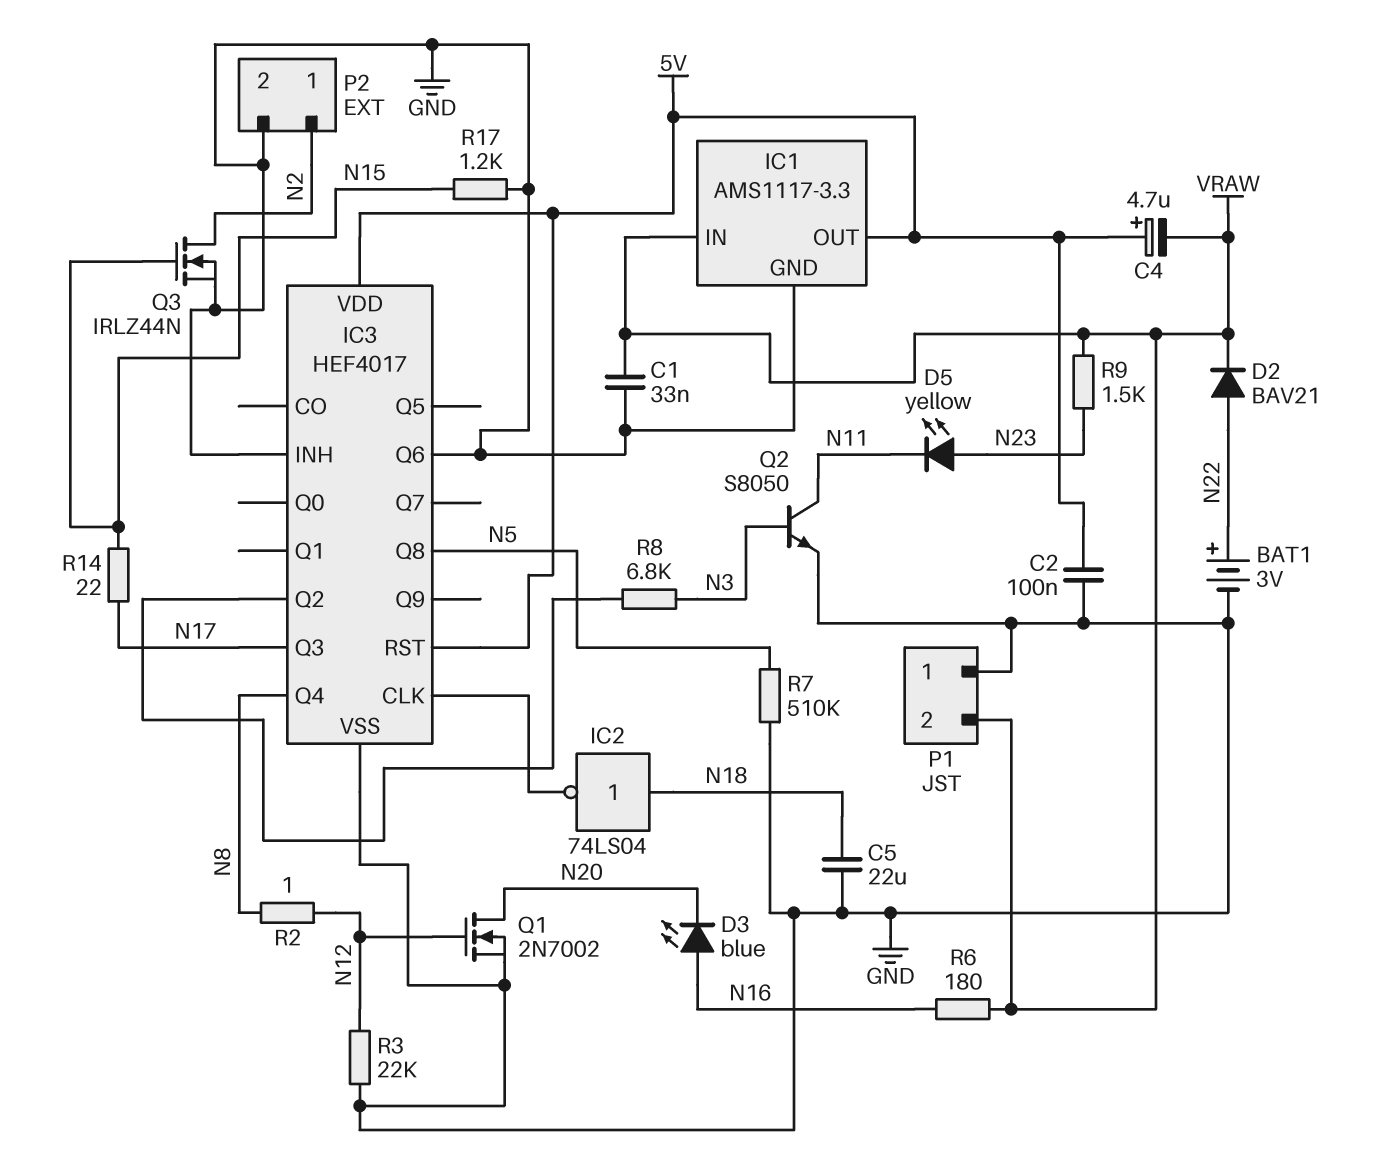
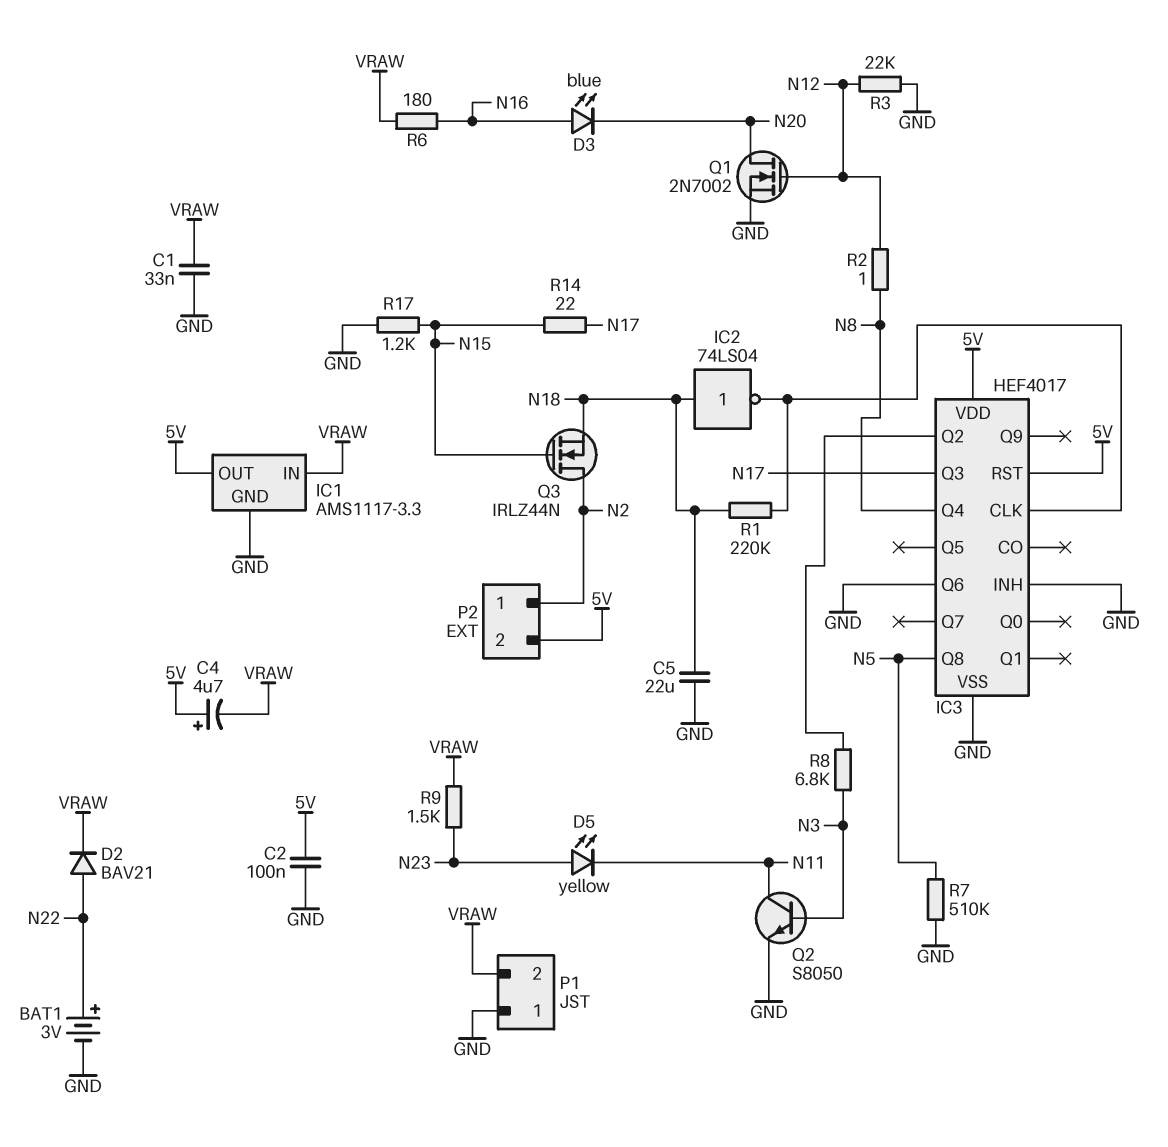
P2 pin 2: GND -> 5V
Q3: NMOS IRLZ44N (G N15, D N2, S GND) -> NMOS IRLZ44N (G N15, D N2, S N18)
R1: none -> 220k (IC3/CLK, N18)

